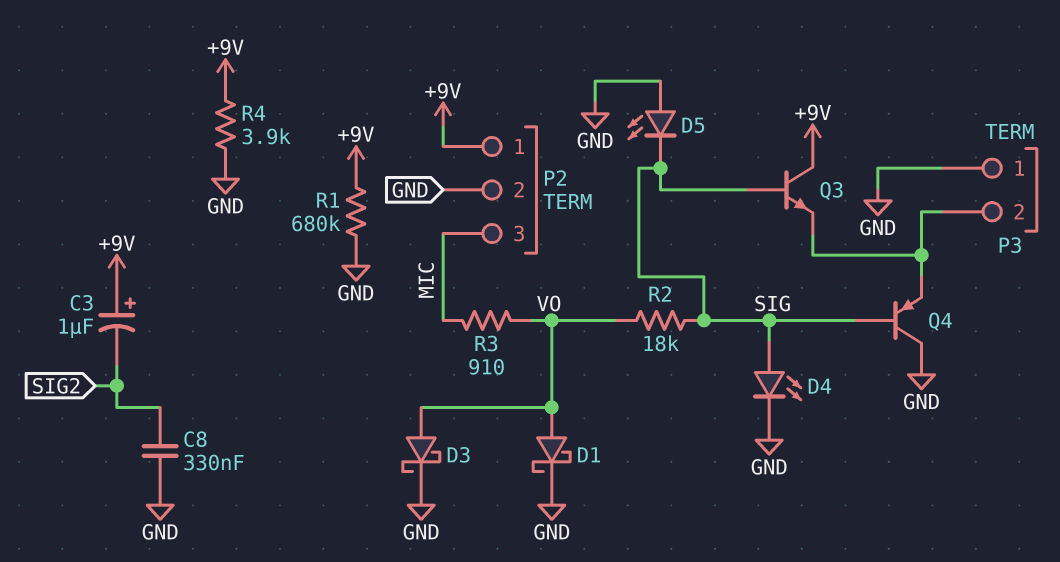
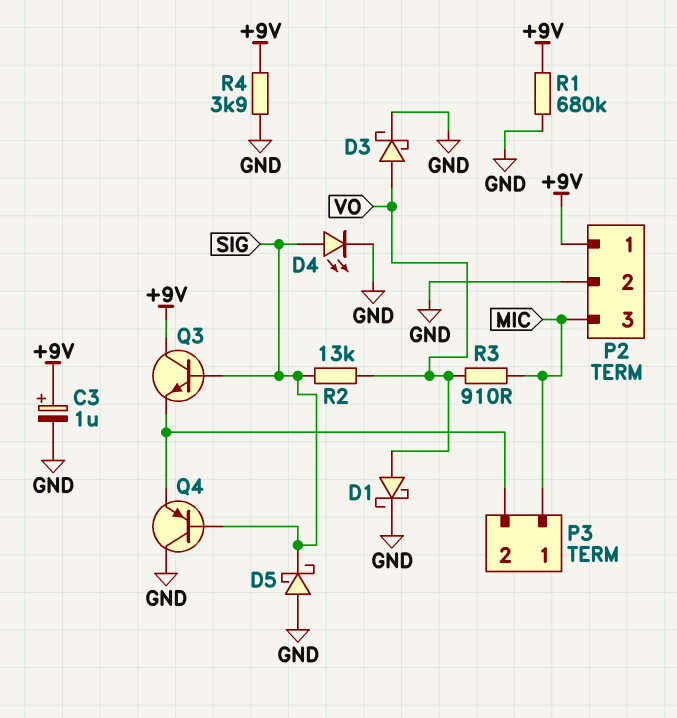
C3: 1uF (plus +9V, minus SIG2) -> 1uF (plus +9V, minus GND)
C8: 330nF (GND, SIG2) -> none
D5: LED (A GND, K SIG) -> schottky (A GND, K SIG)
P3 pin 1: GND -> MIC
R2: 18k (SIG, VO) -> 13k (SIG, VO)

